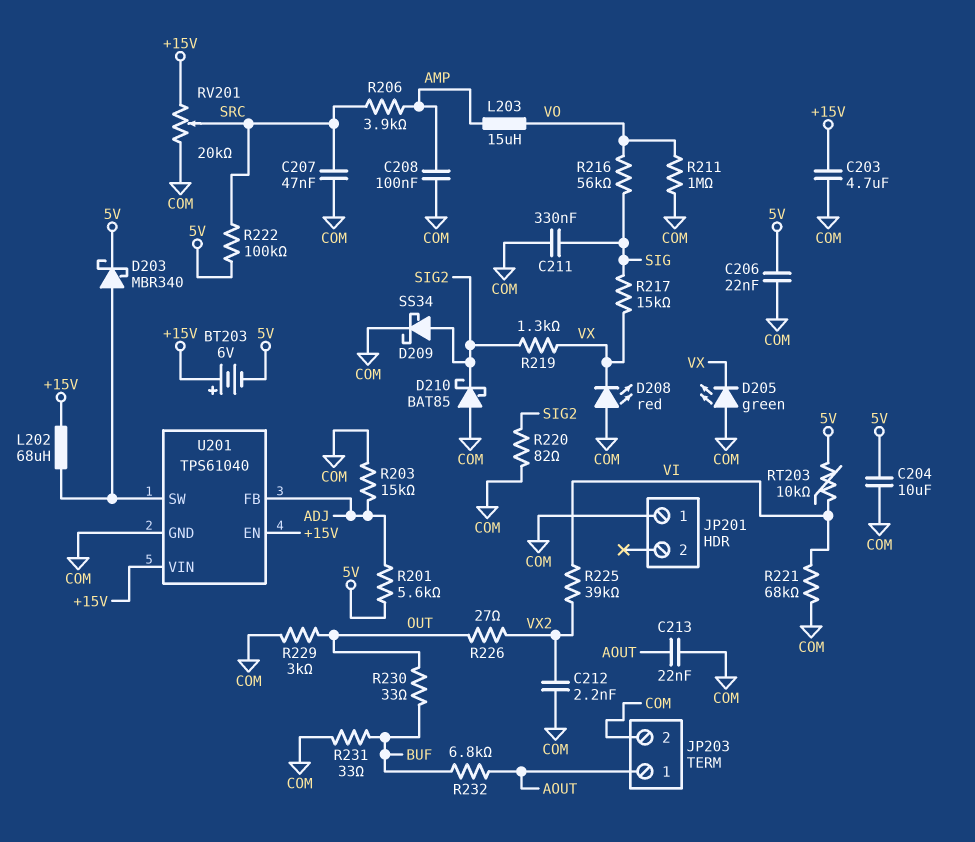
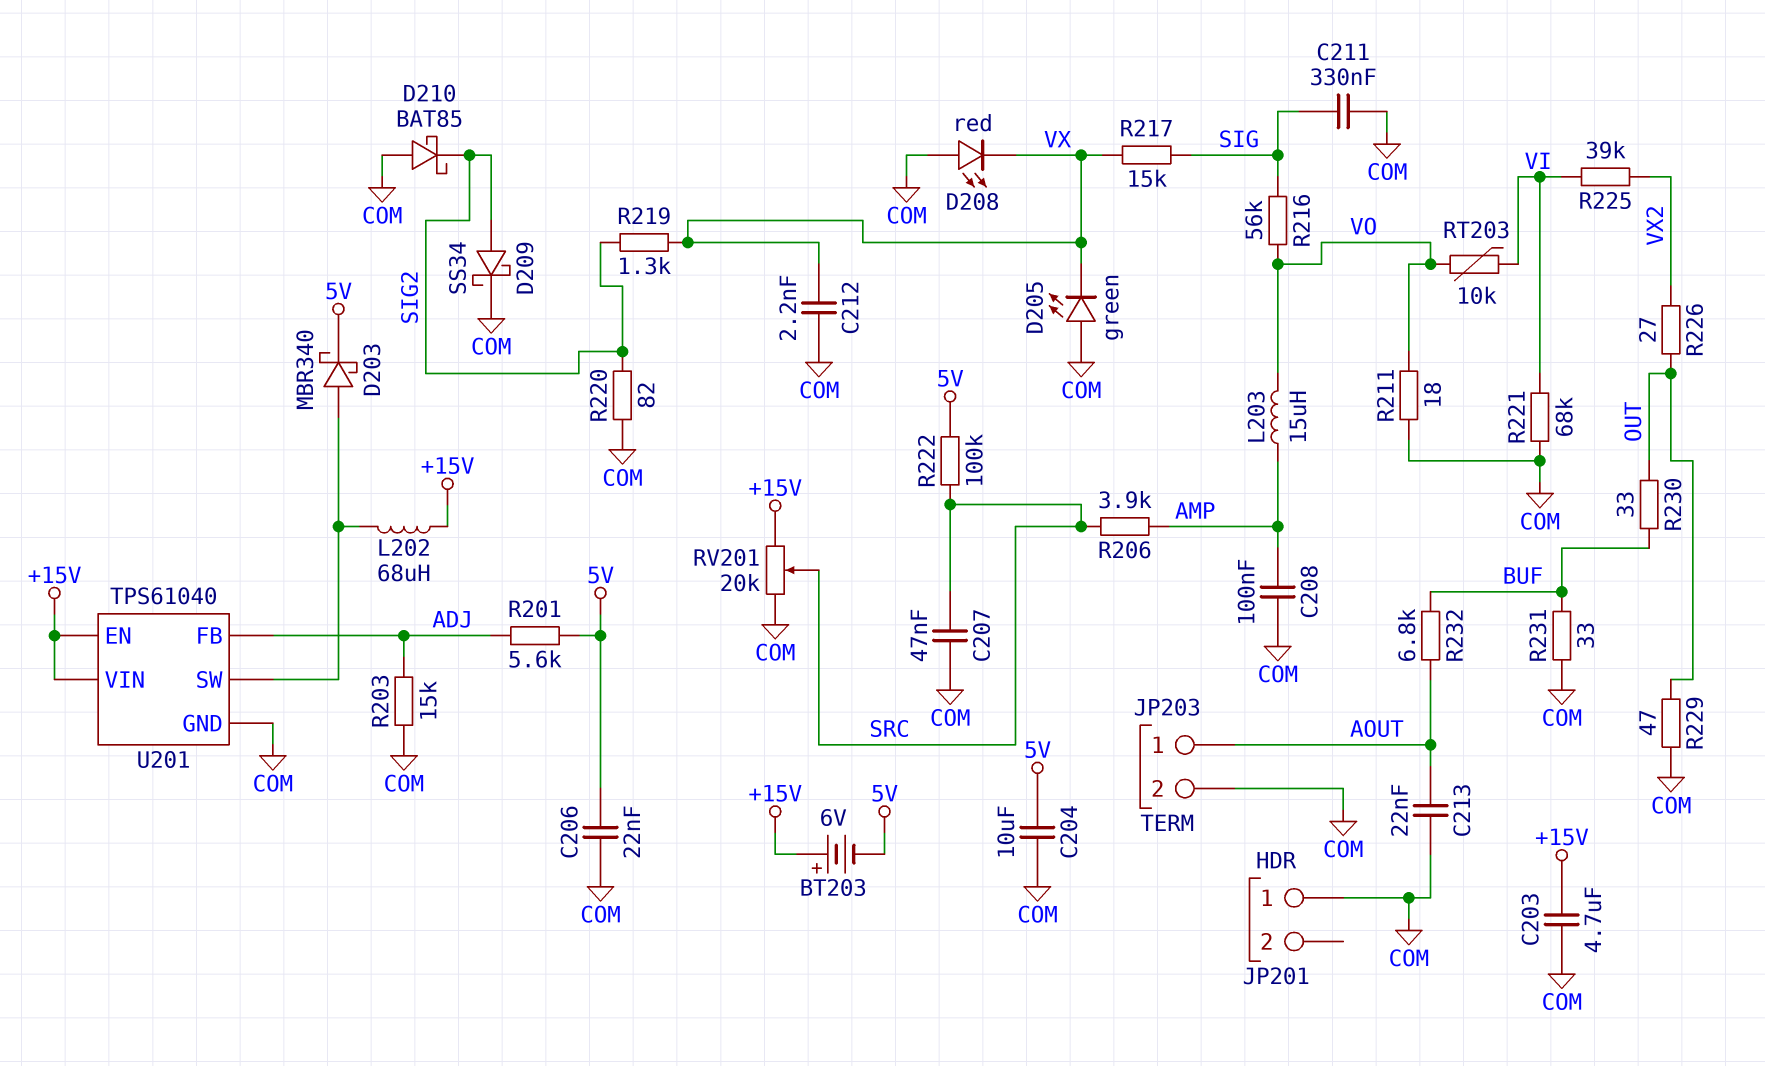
C212: 2.2nF (COM, VX2) -> 2.2nF (COM, VX)
R211: 1M (COM, VO) -> 18 (COM, VO)
R229: 3k (COM, OUT) -> 47 (COM, OUT)
RT203: 10k (5V, VI) -> 10k (VI, VO)

